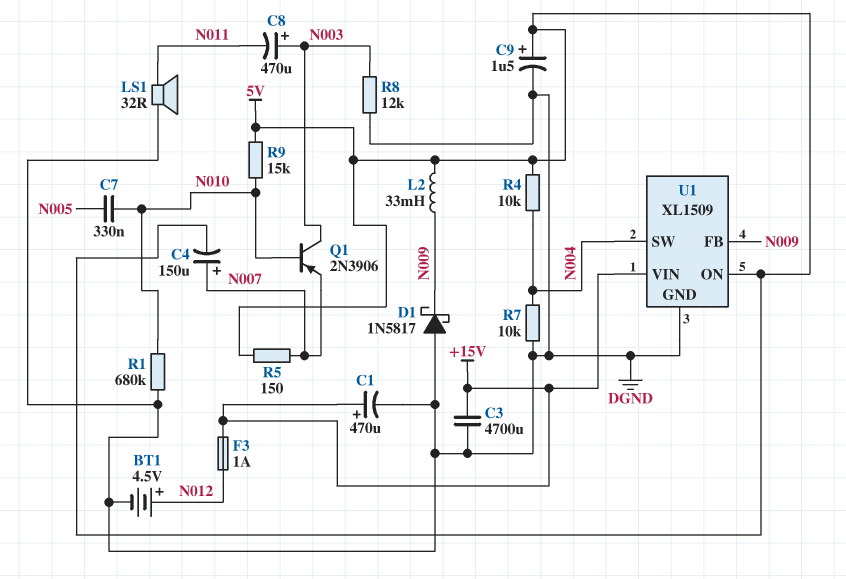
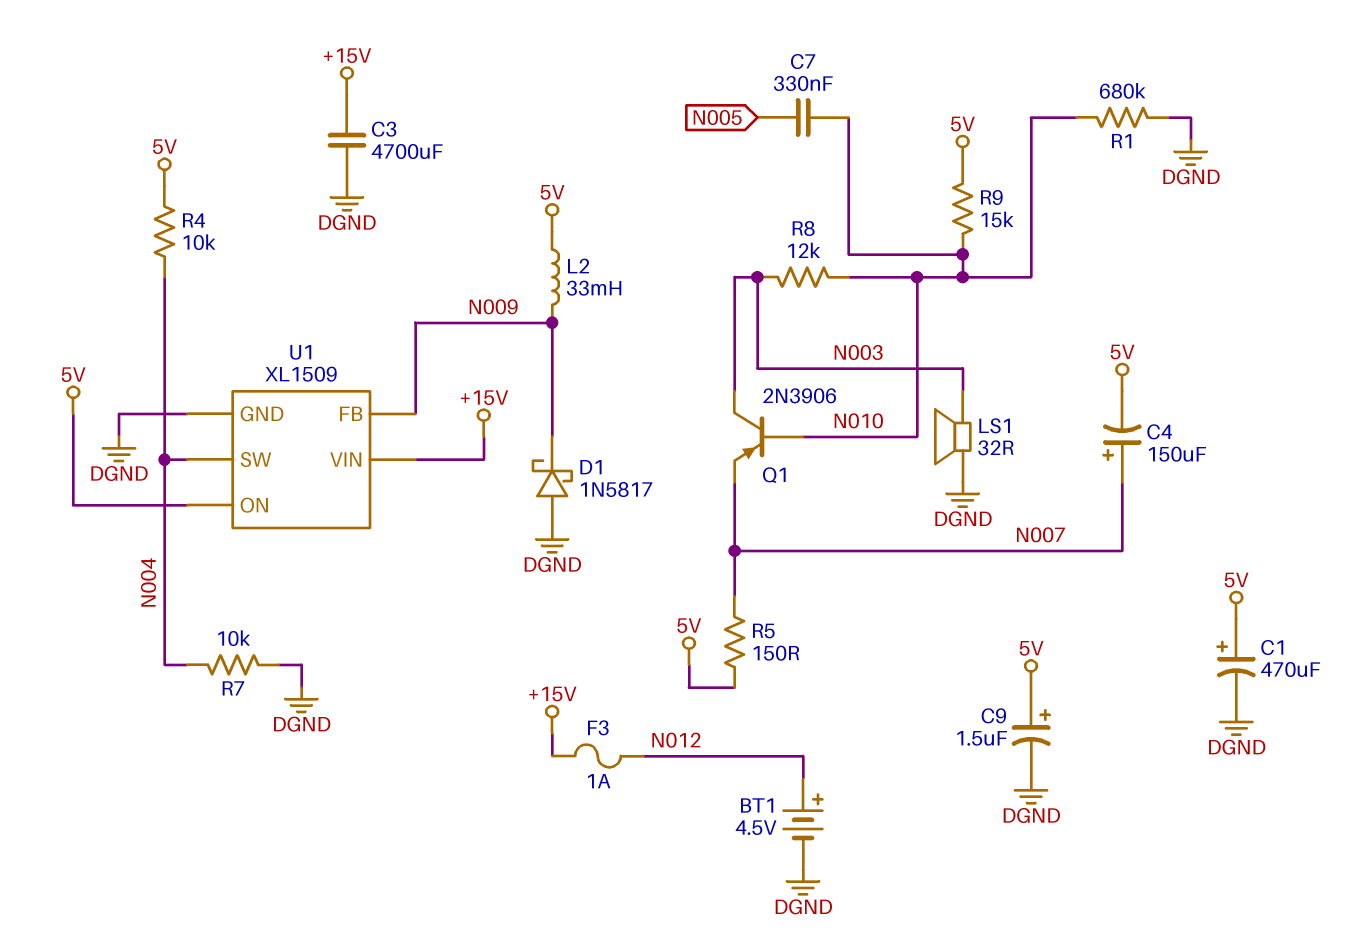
C1: 470uF (plus +15V, minus DGND) -> 470uF (plus 5V, minus DGND)
C8: 470uF (plus N003, minus N011) -> none
LS1: speaker 32R (DGND, N011) -> speaker 32R (DGND, N003)
R8: 12k (DGND, N003) -> 12k (N003, N010)

